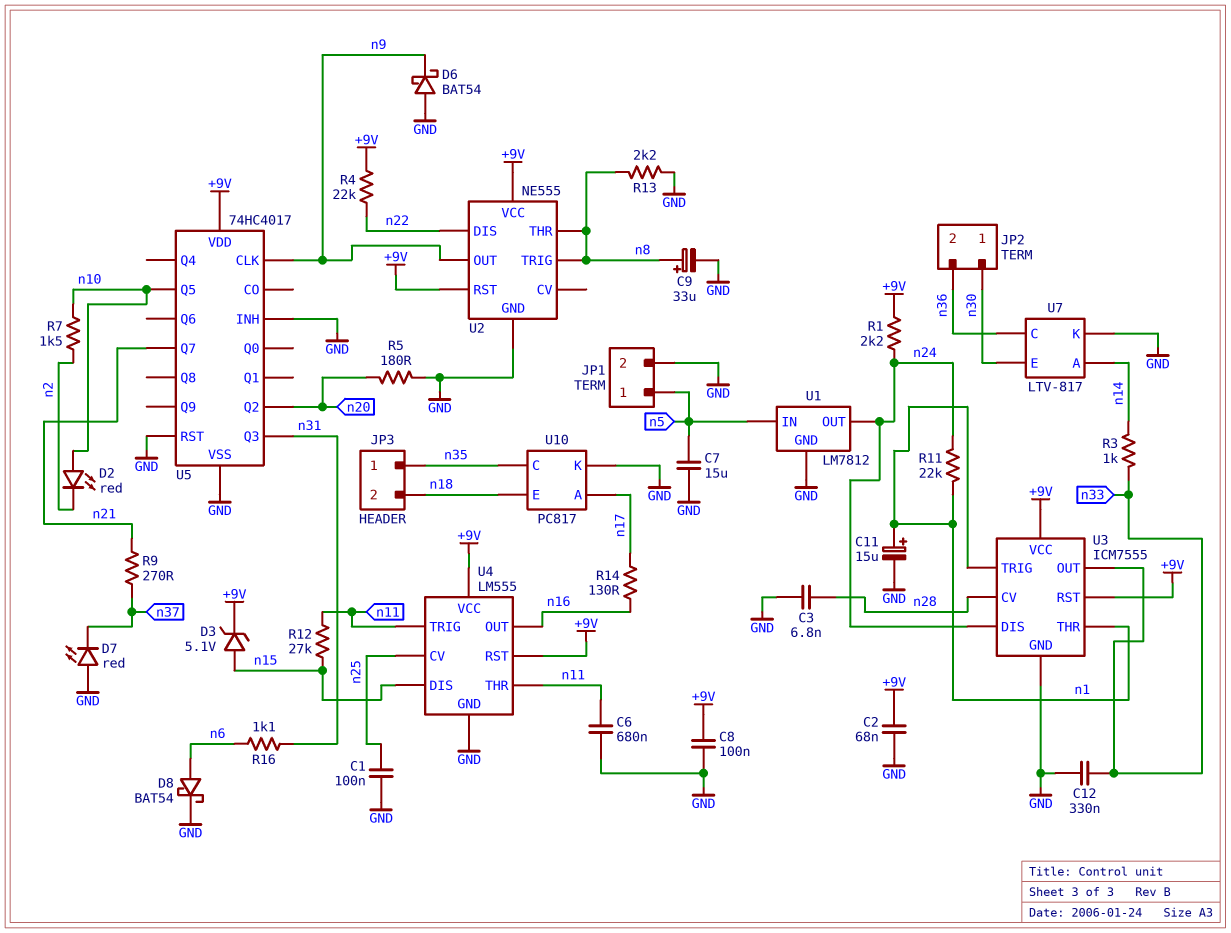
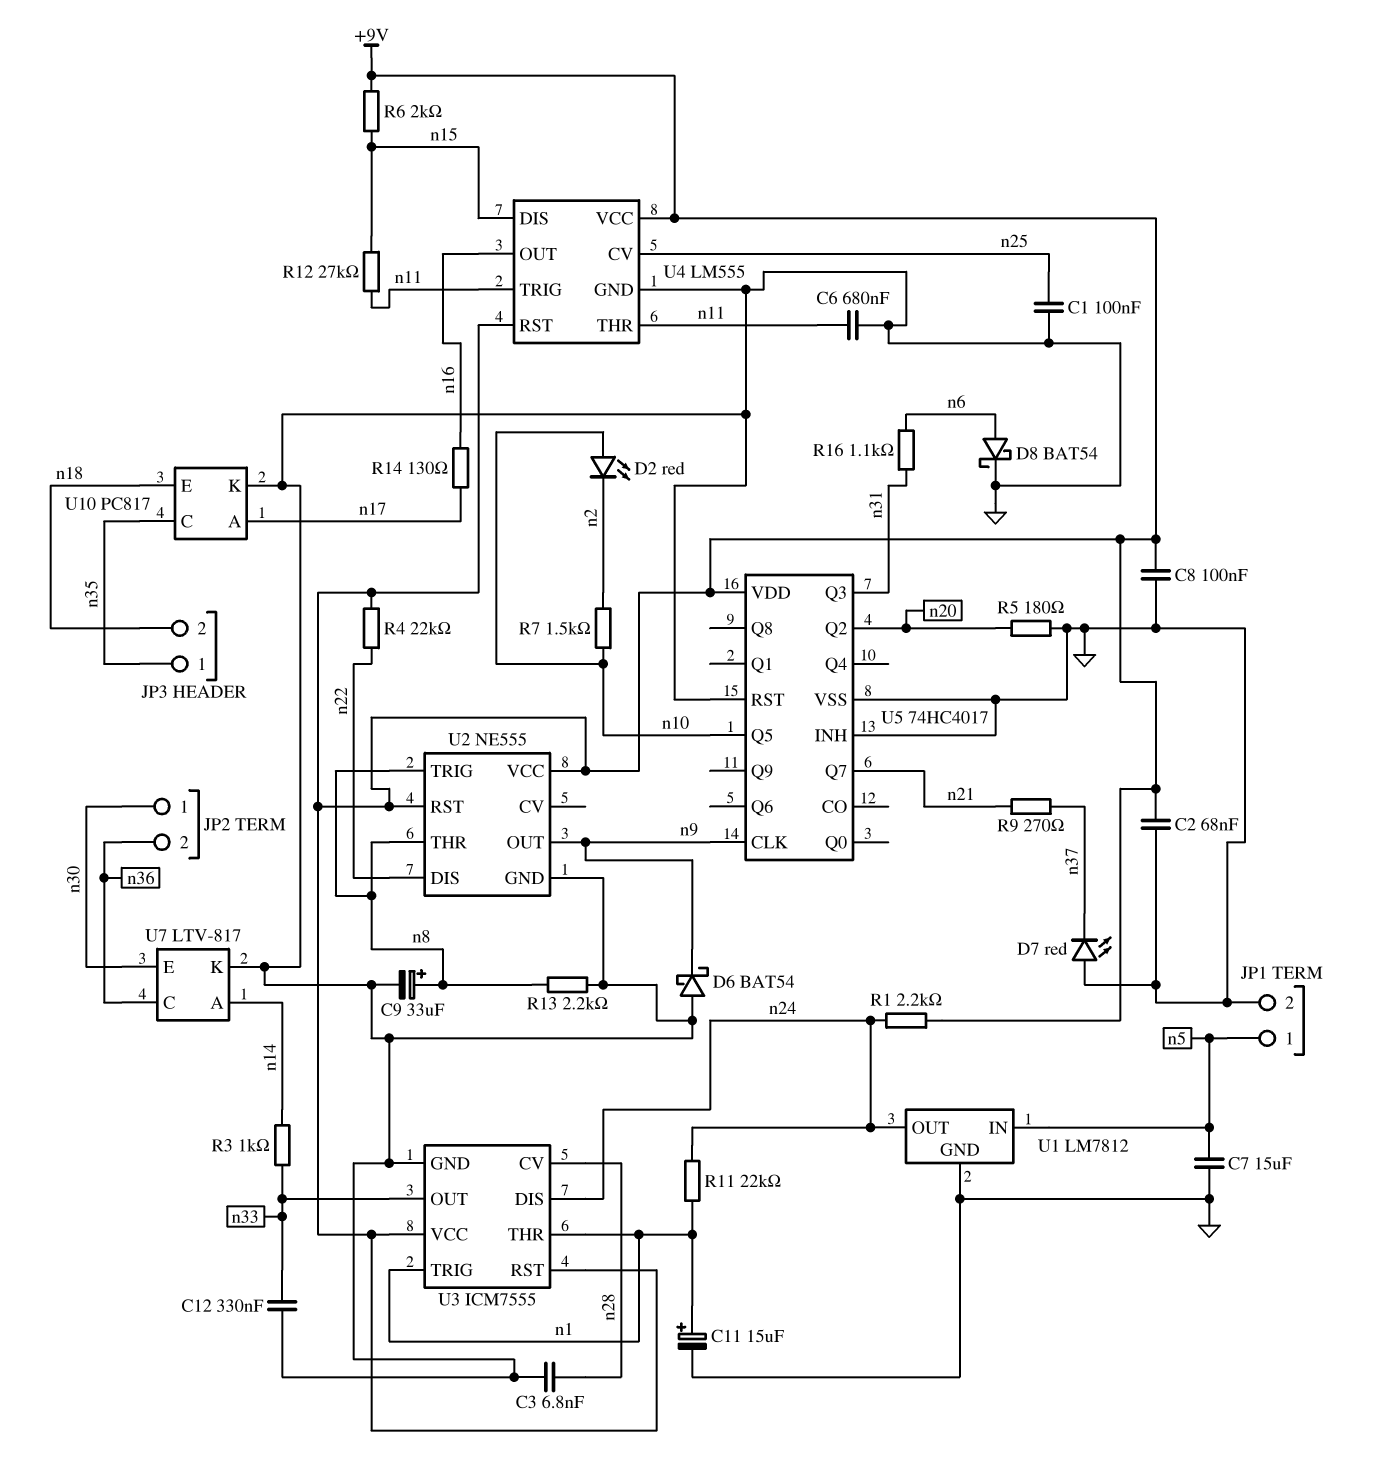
D3: zener 5.1V (A n15, K +9V) -> none
R6: none -> 2k (+9V, n15)

